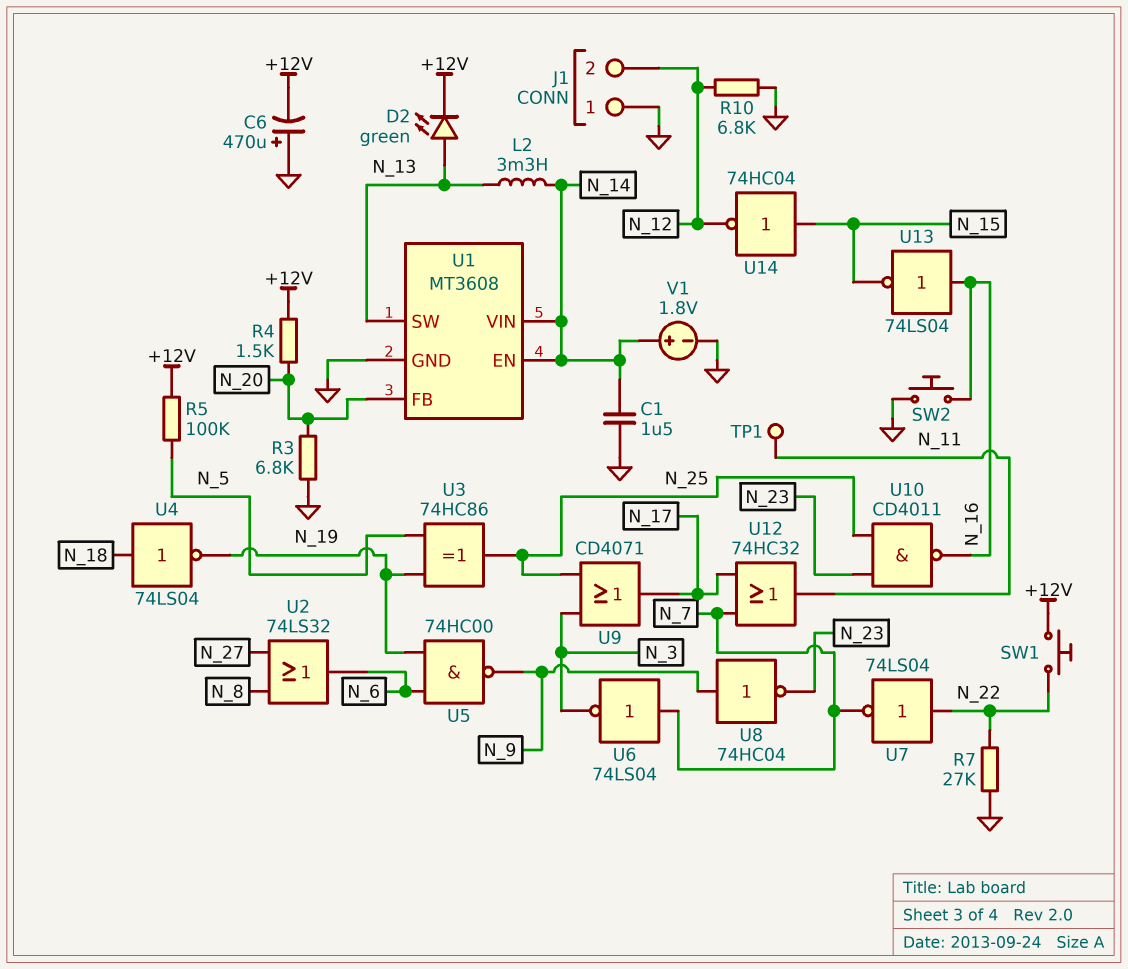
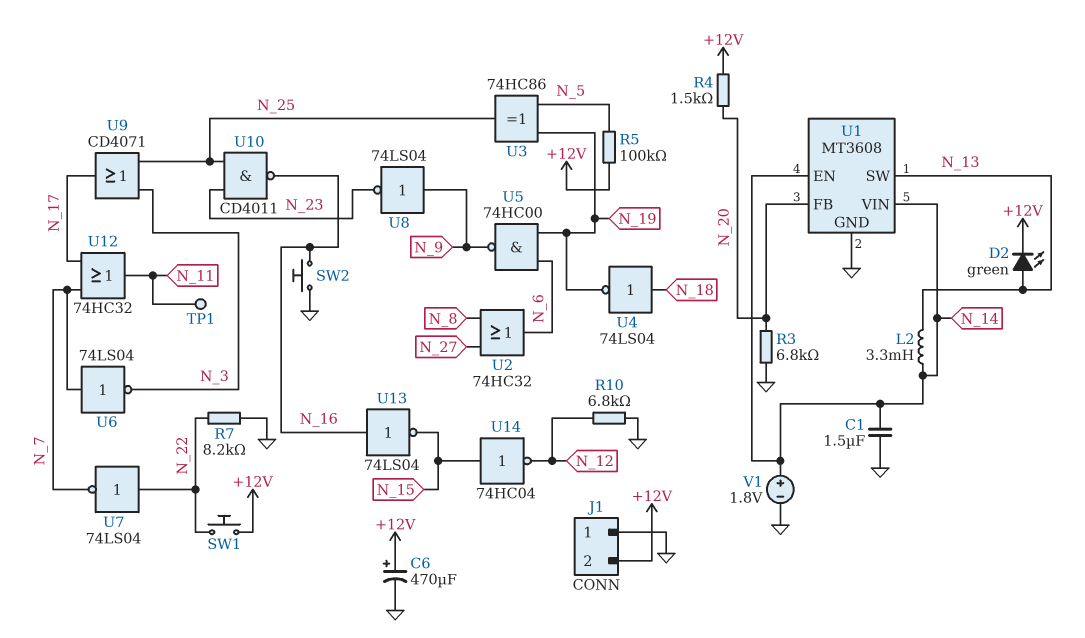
C6: 470uF (plus GND, minus +12V) -> 470uF (plus +12V, minus GND)
J1 pin 2: N_12 -> +12V
R7: 27k (GND, N_22) -> 8.2k (GND, N_22)
U2: OR 74LS32 (in N_8, in N_27, out N_6) -> OR 74HC32 (in N_8, in N_27, out N_6)
U8: NOT 74HC04 (in N_9, out N_23) -> NOT 74LS04 (in N_9, out N_23)

